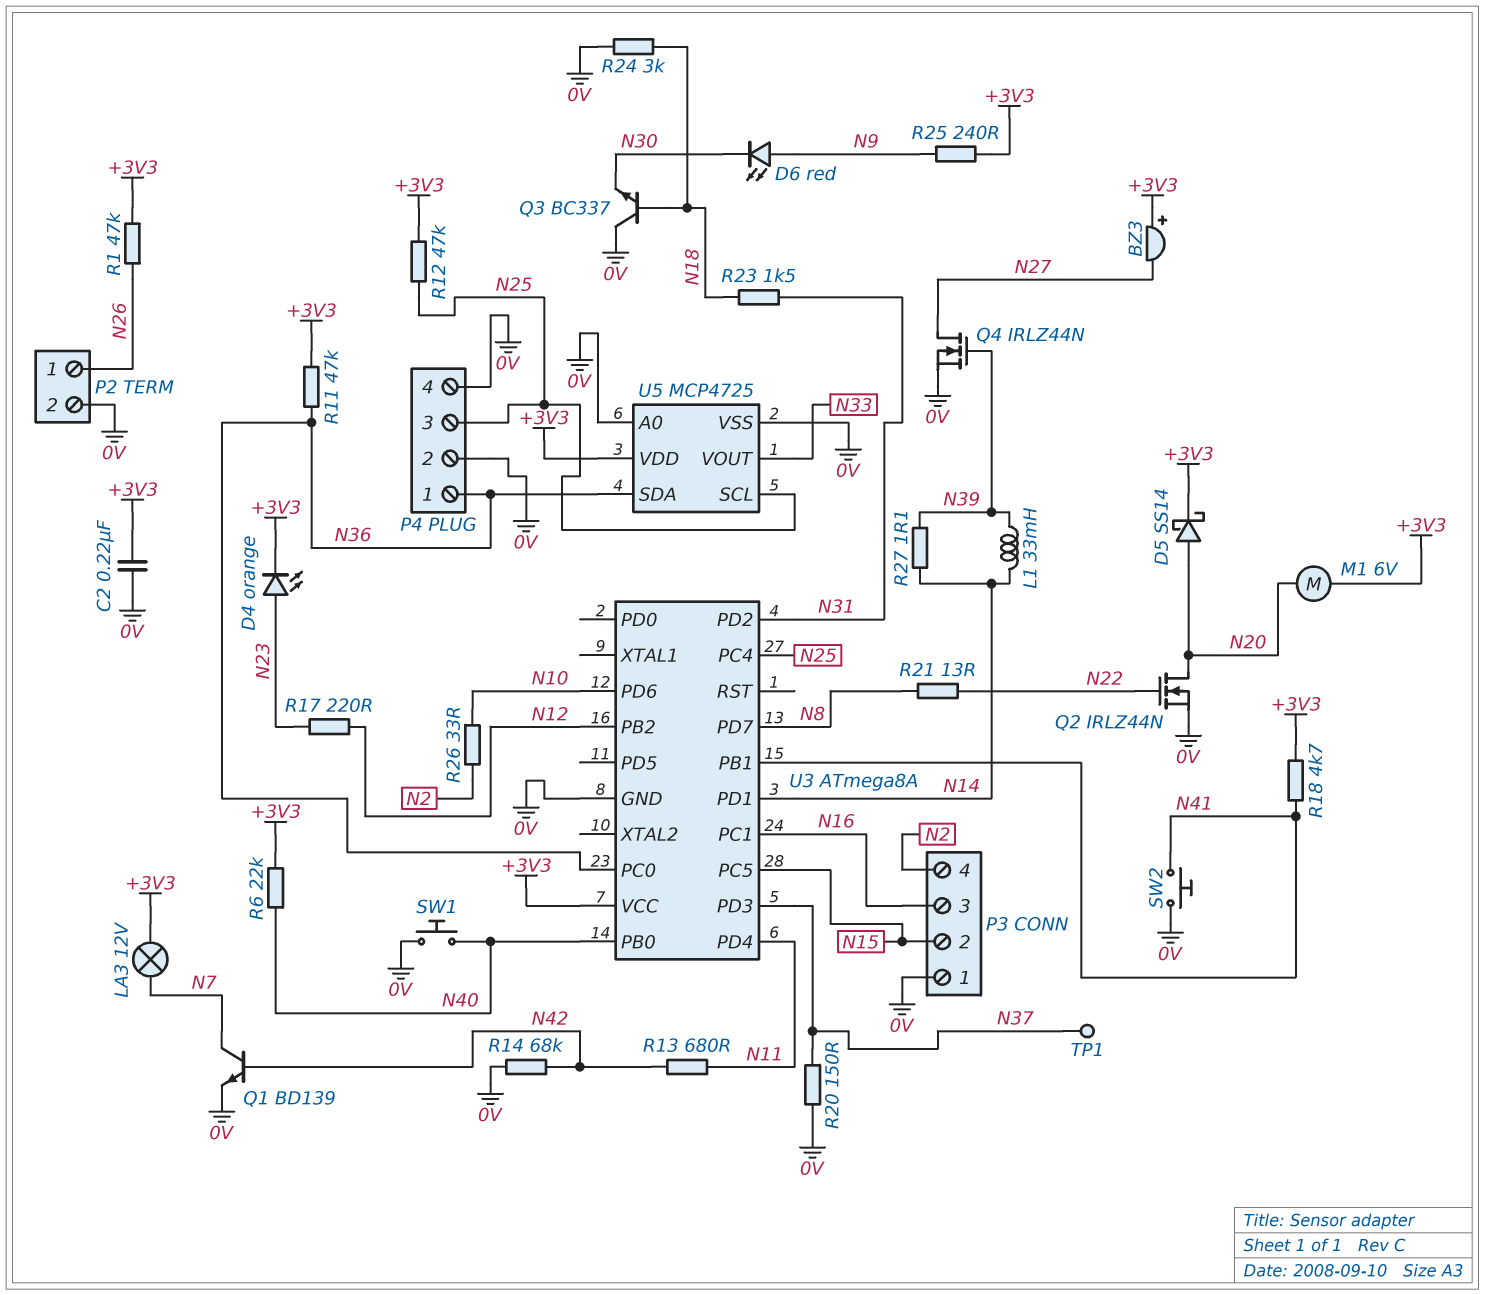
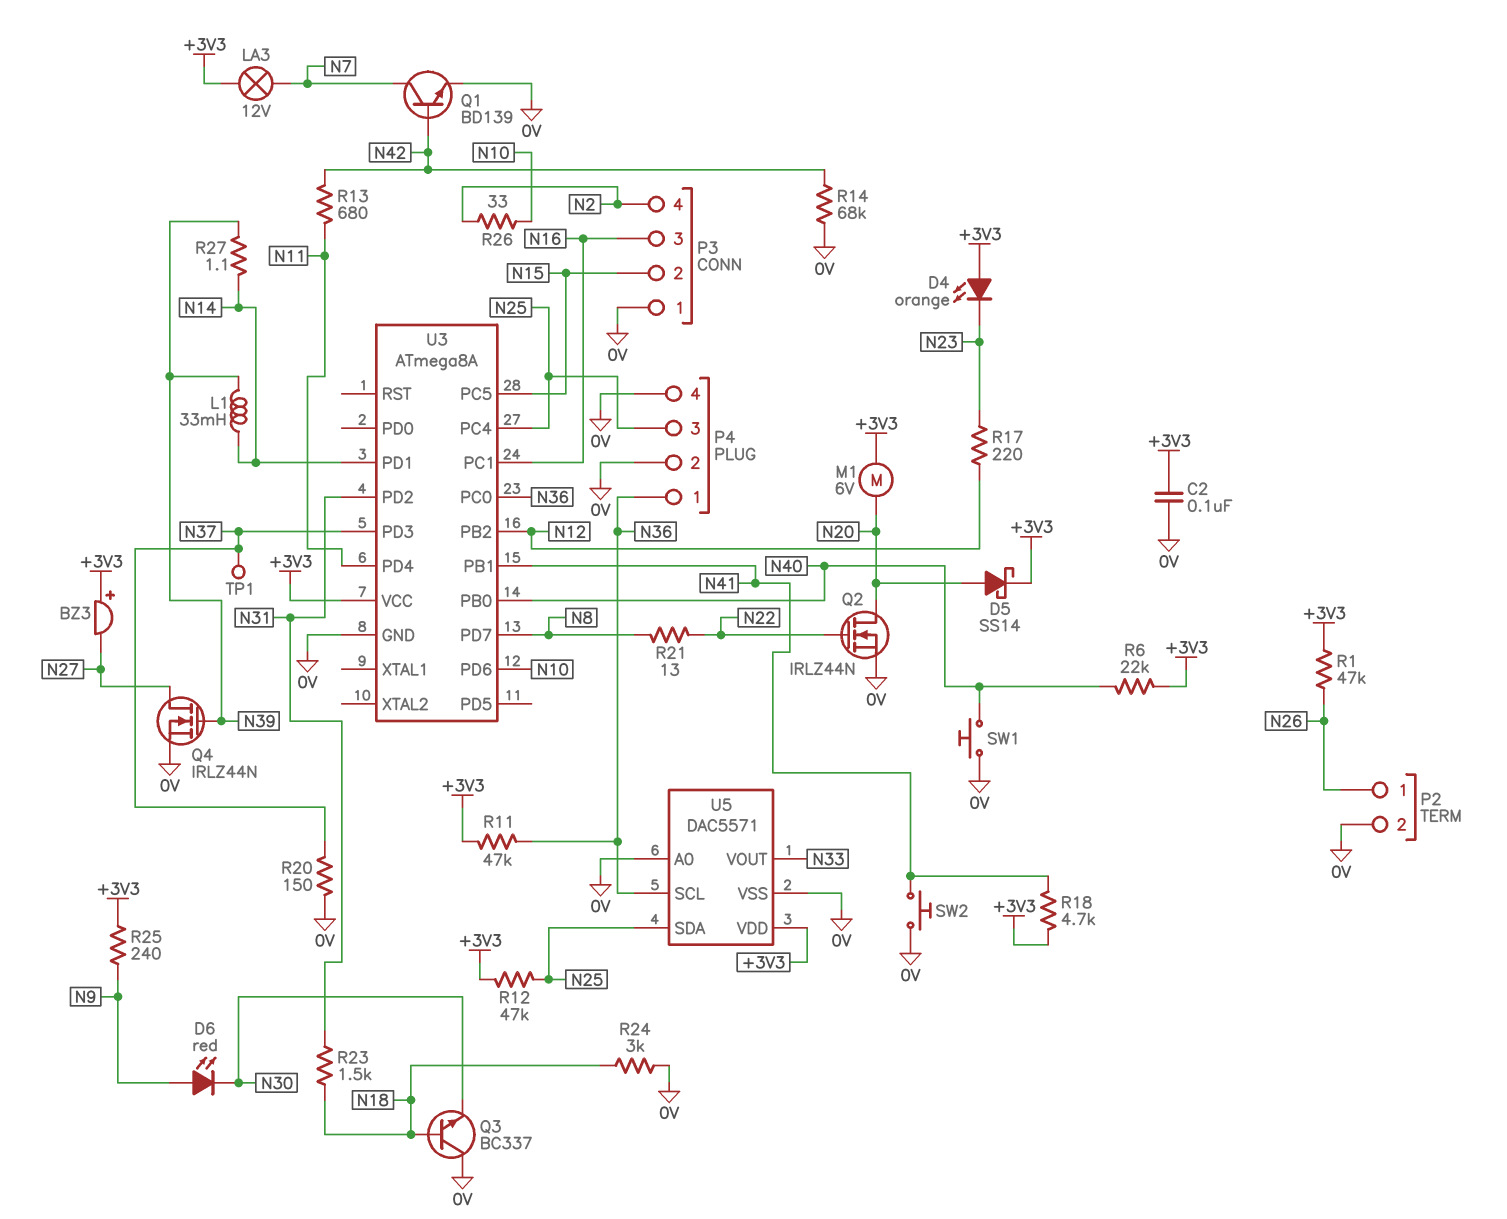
C2: 220nF (+3V3, 0V) -> 100nF (+3V3, 0V)
D4: LED orange (A N23, K +3V3) -> LED orange (A +3V3, K N23)
U5: MCP4725 -> DAC5571
U5 pin SCL: N25 -> N36
U5 pin SDA: N36 -> N25

